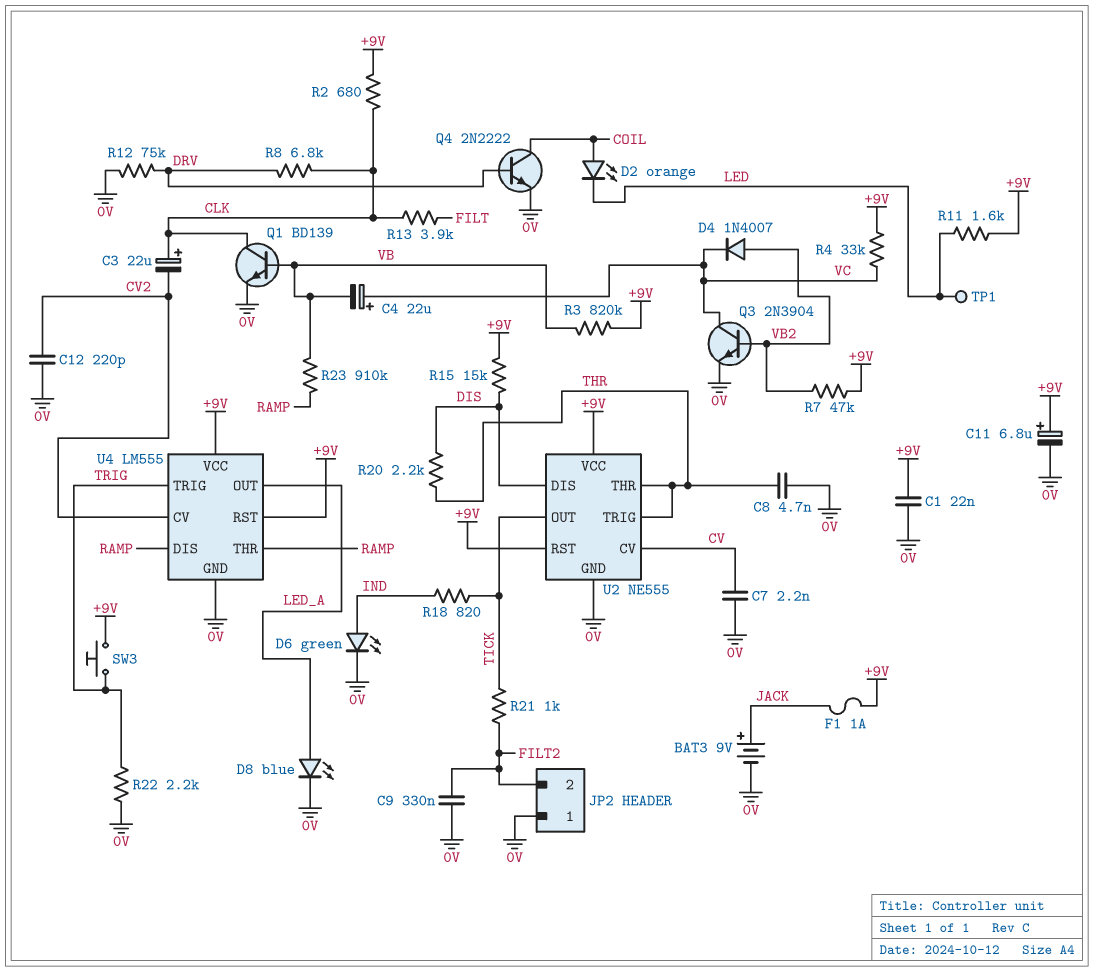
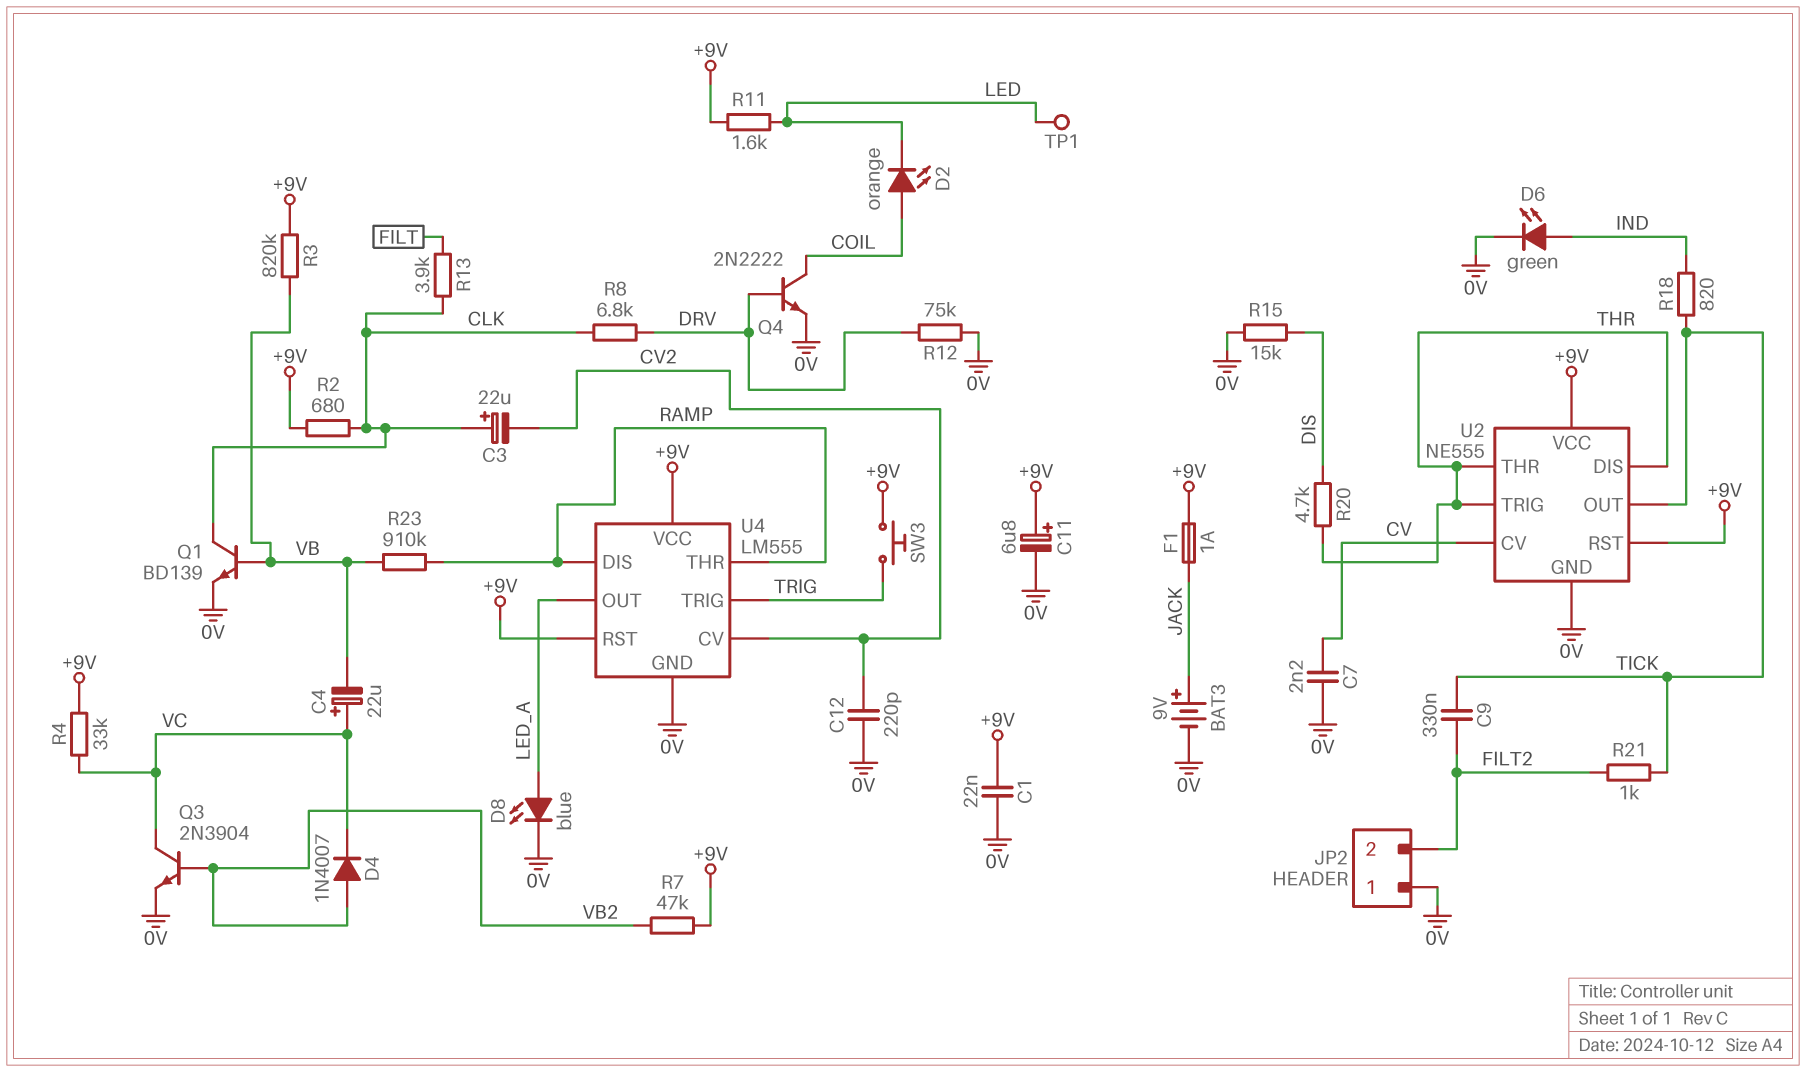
C8: 4.7nF (0V, THR) -> none
C9: 330nF (0V, FILT2) -> 330nF (FILT2, TICK)
R15: 15k (+9V, DIS) -> 15k (0V, DIS)
R20: 2.2k (DIS, THR) -> 4.7k (DIS, THR)
R22: 2.2k (0V, TRIG) -> none
U2 pin DIS: DIS -> THR

